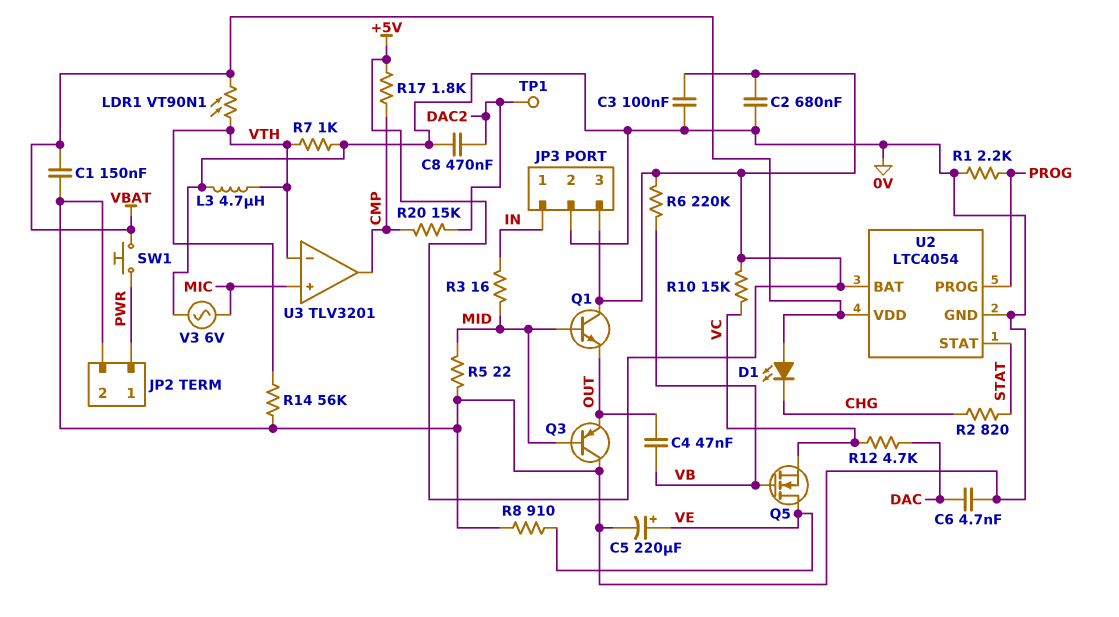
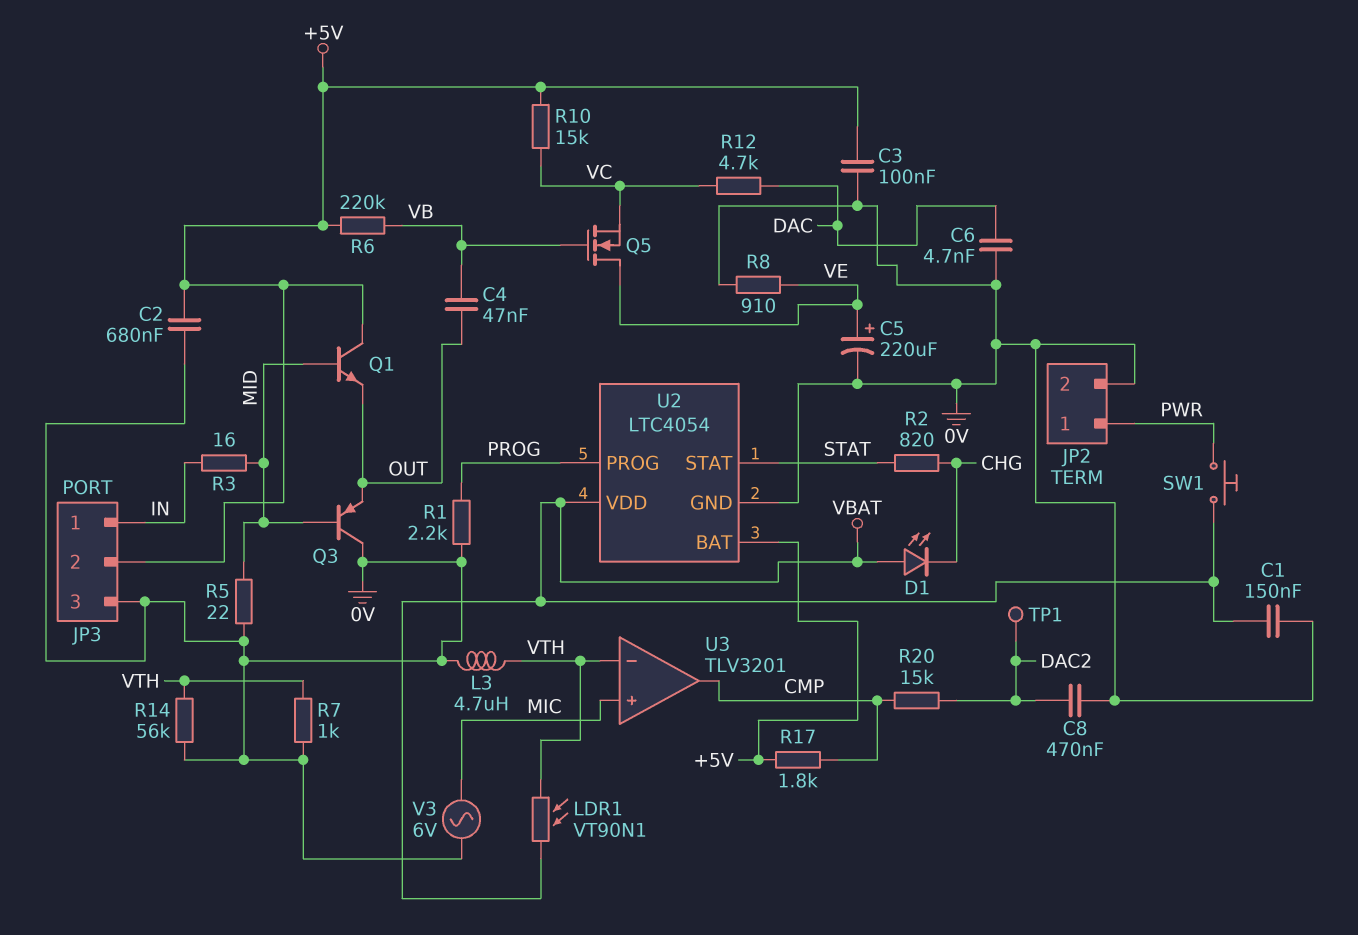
JP3 pin 2: 0V -> +5V
JP3 pin 3: +5V -> 0V

